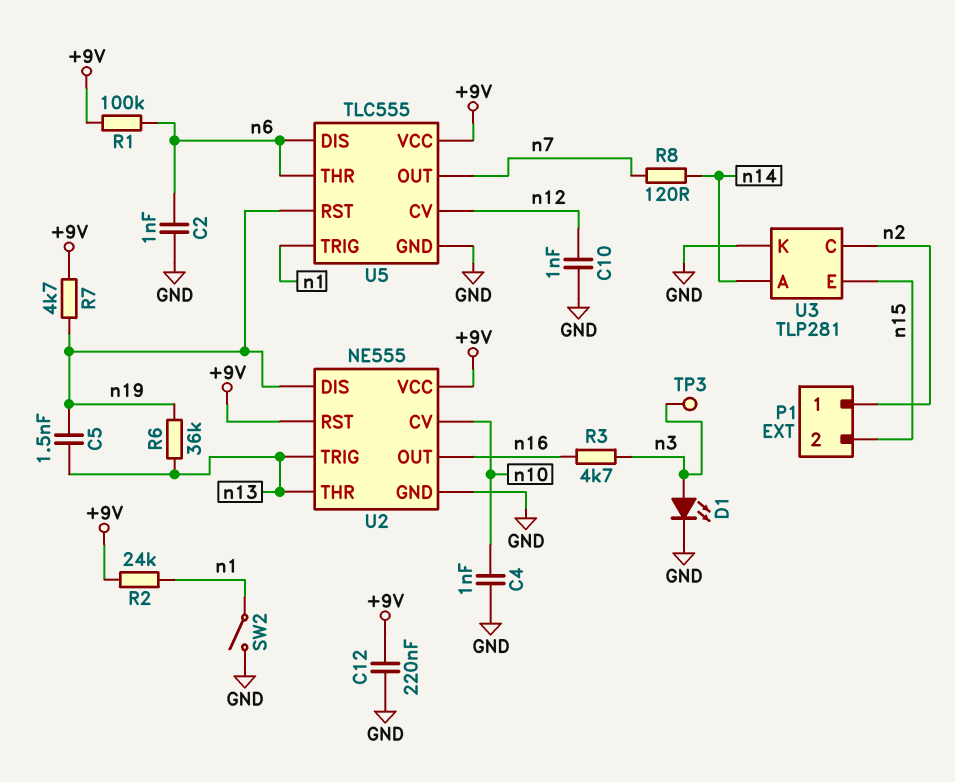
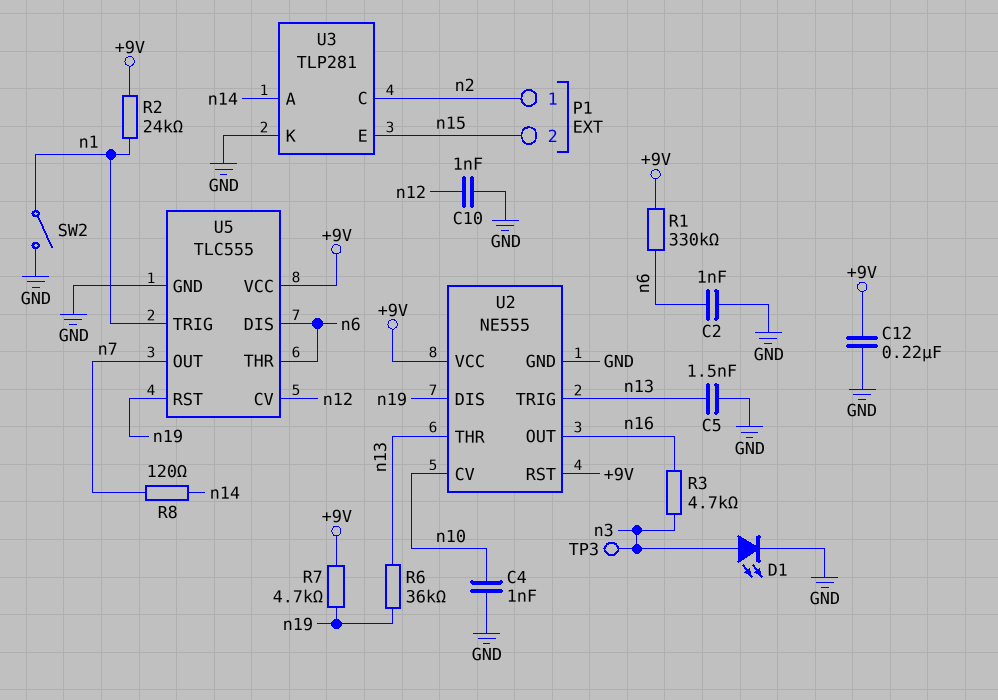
C5: 1.5nF (n13, n19) -> 1.5nF (GND, n13)
R1: 100k (+9V, n6) -> 330k (+9V, n6)

